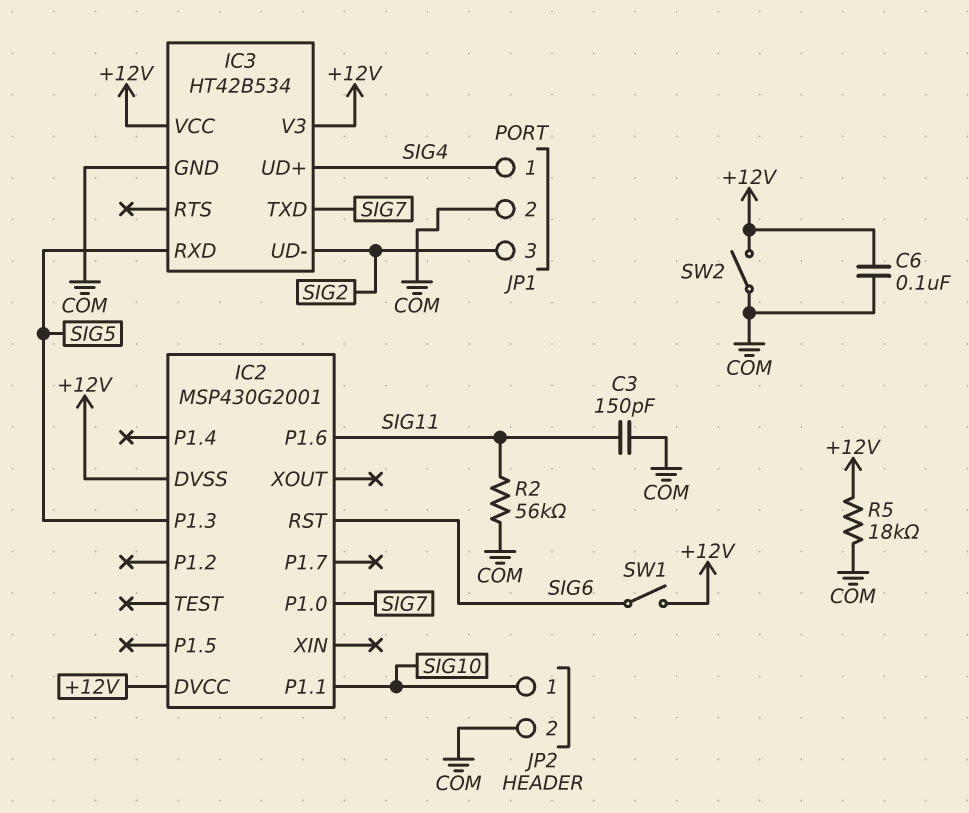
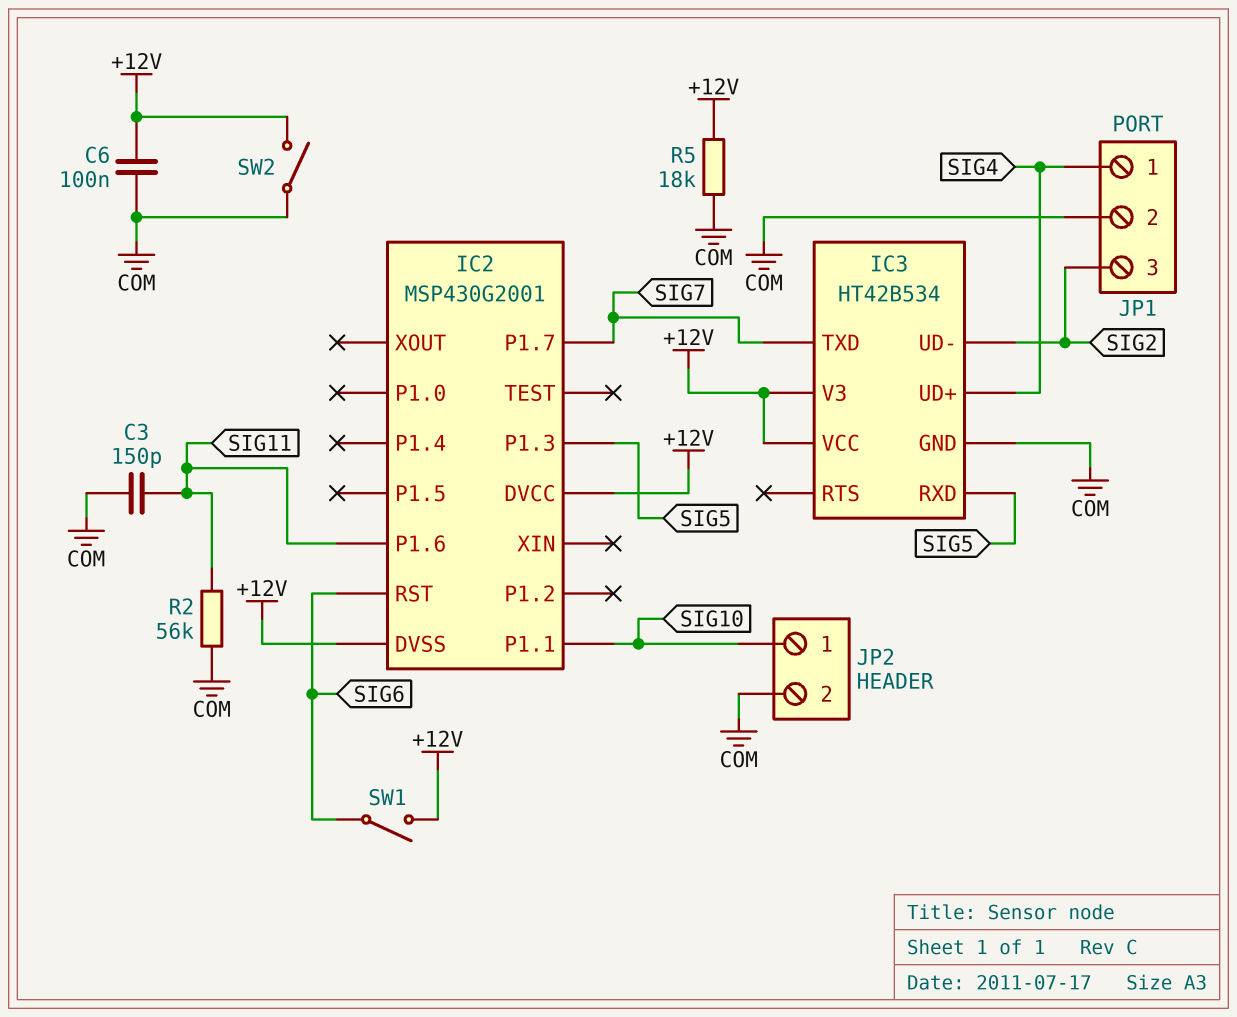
IC2 pin P1.0: SIG7 -> none
IC2 pin P1.7: none -> SIG7

